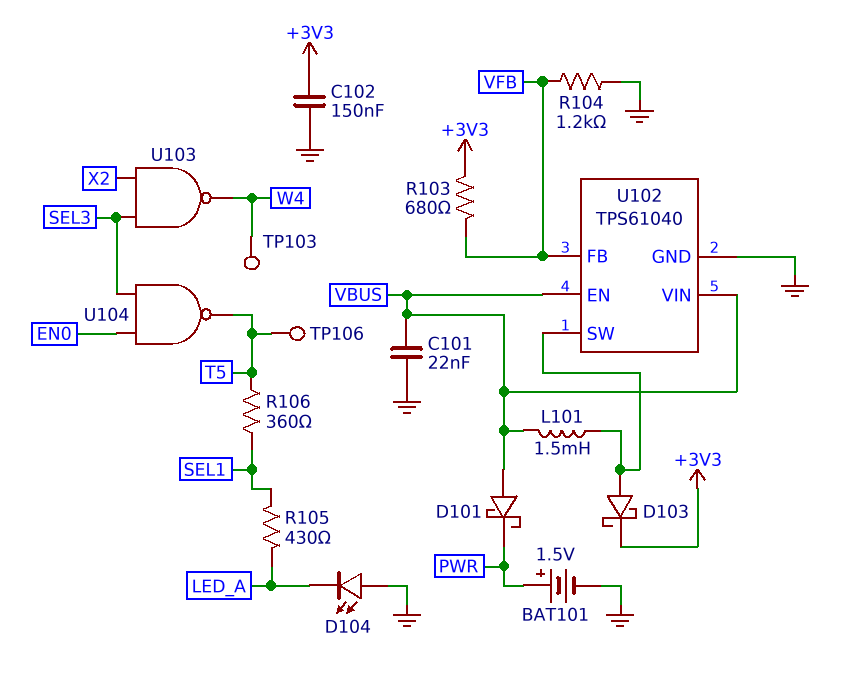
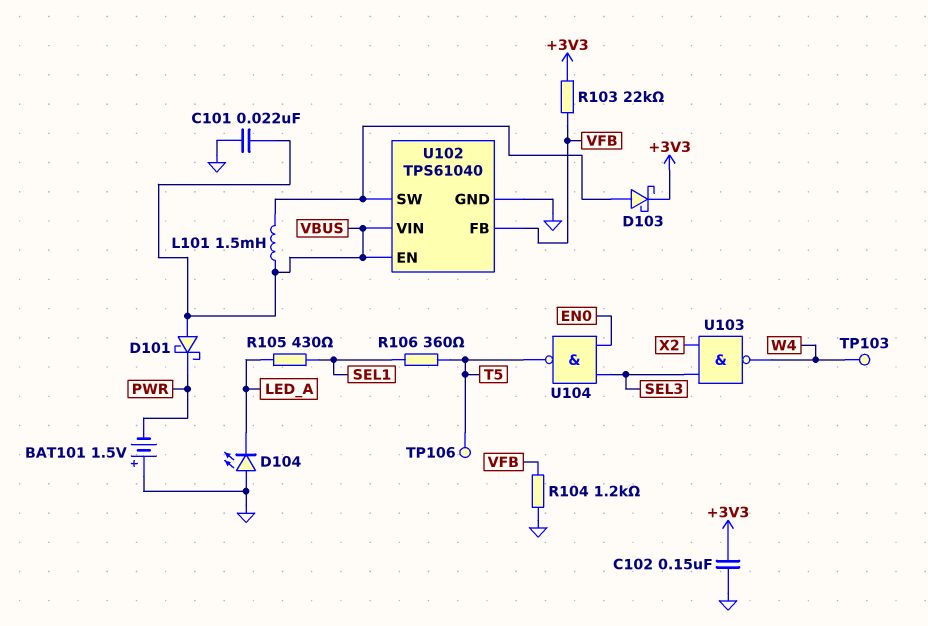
BAT101: 1.5V (plus PWR, minus GND) -> 1.5V (plus GND, minus PWR)
R103: 680 (+3V3, VFB) -> 22k (+3V3, VFB)

